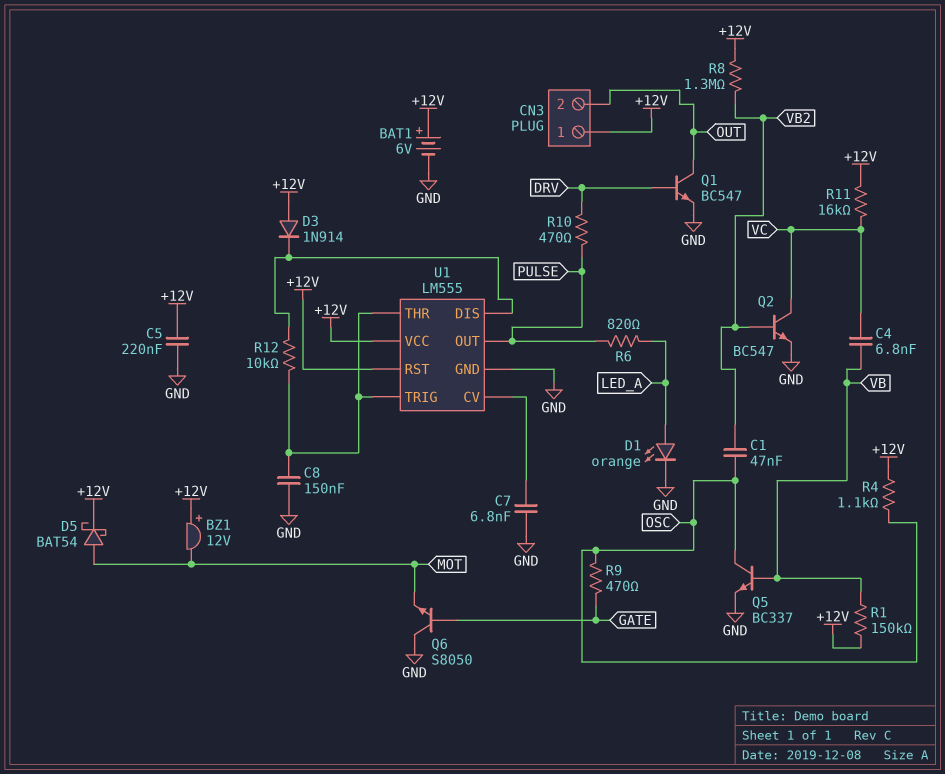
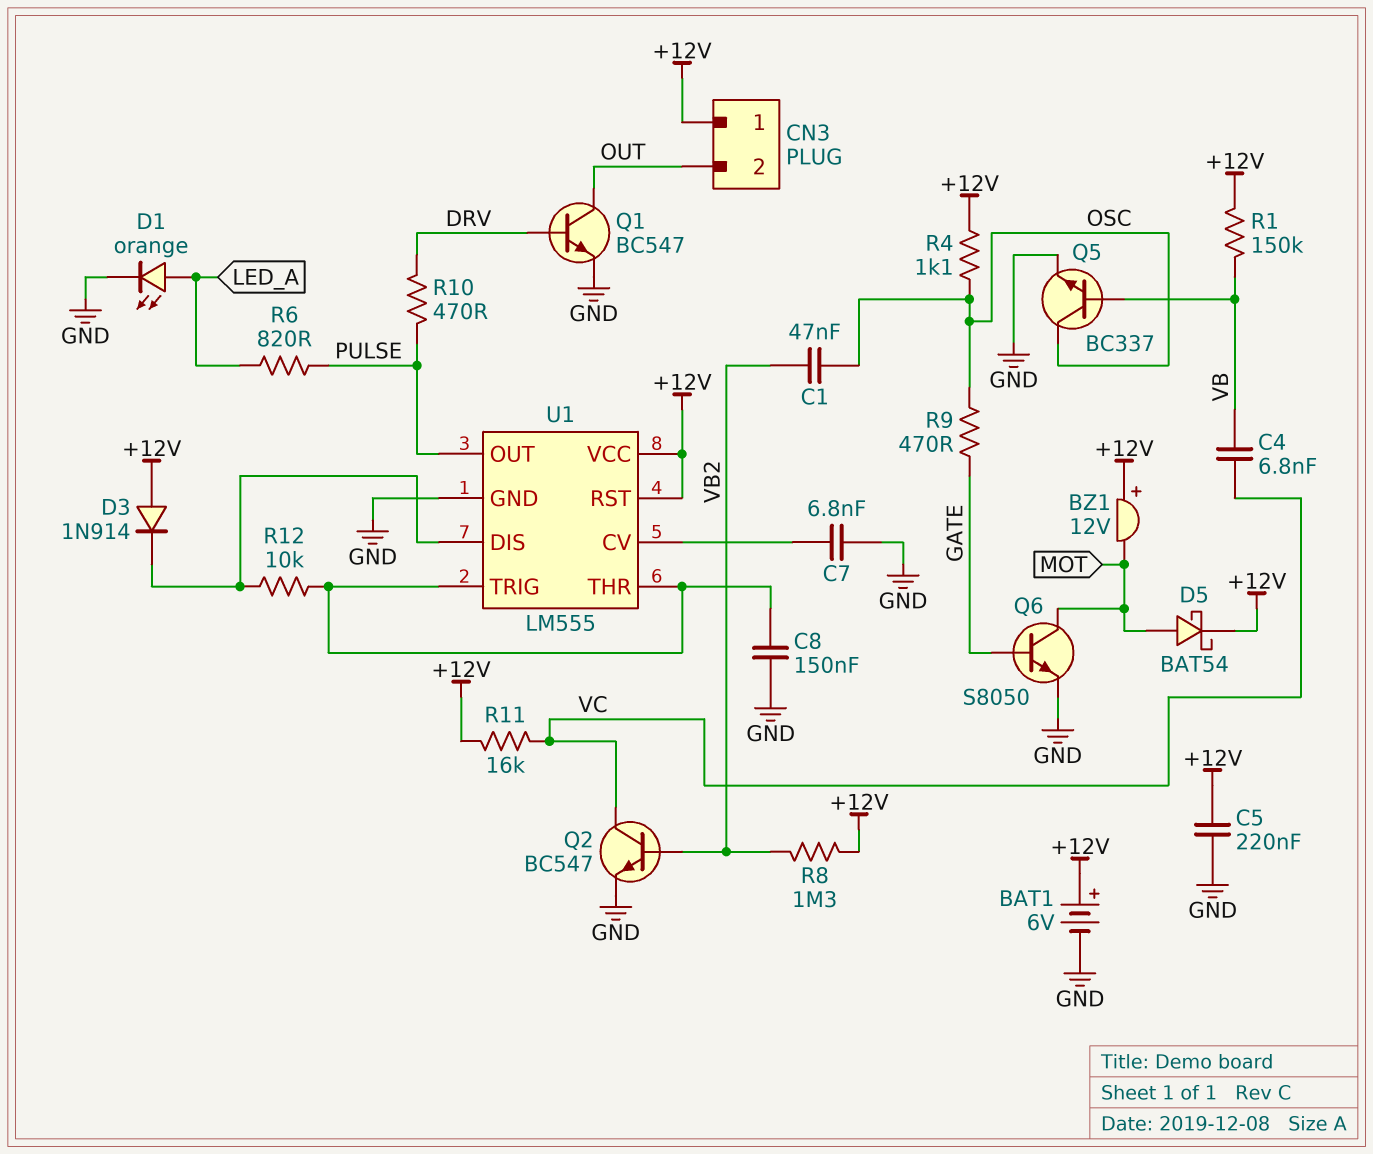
Q6: NPN S8050 (B GATE, C GND, E MOT) -> NPN S8050 (B GATE, C MOT, E GND)

